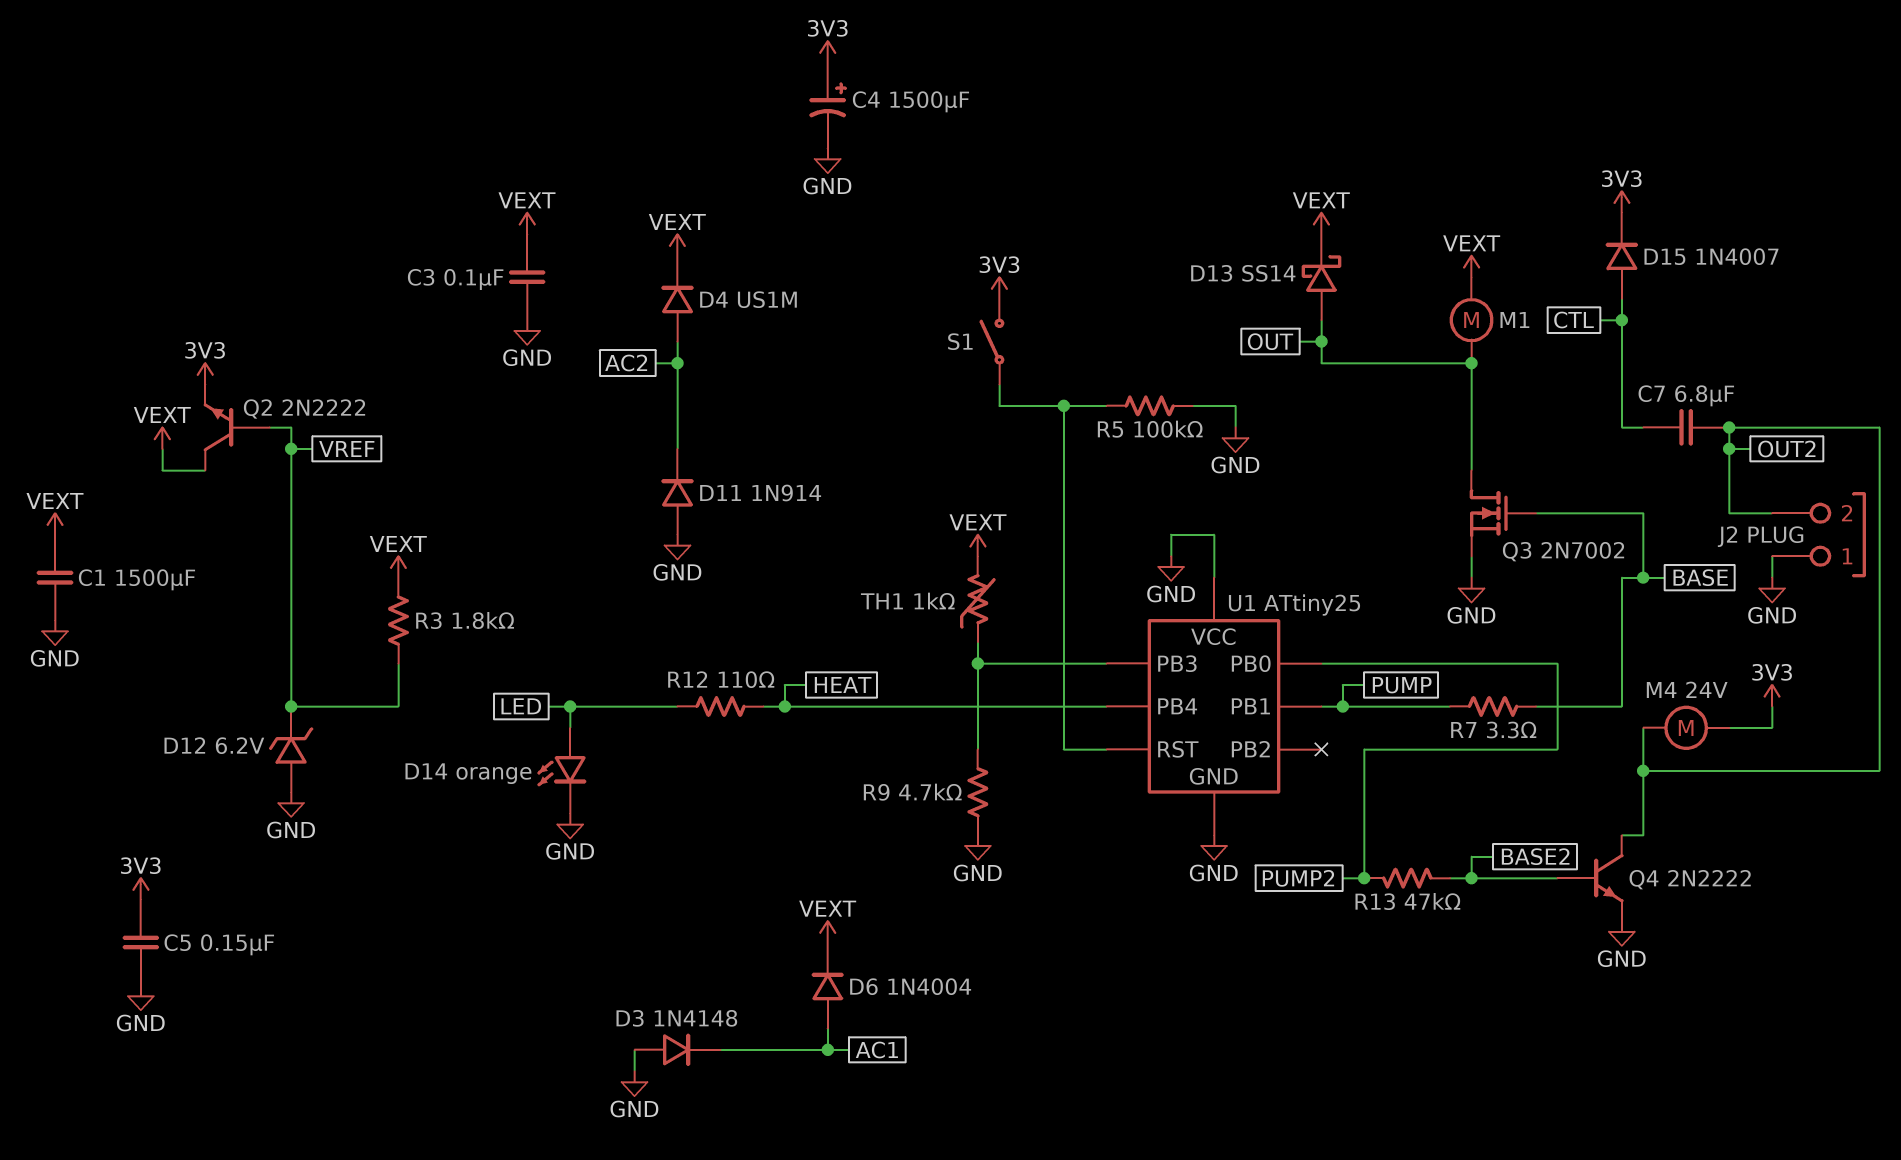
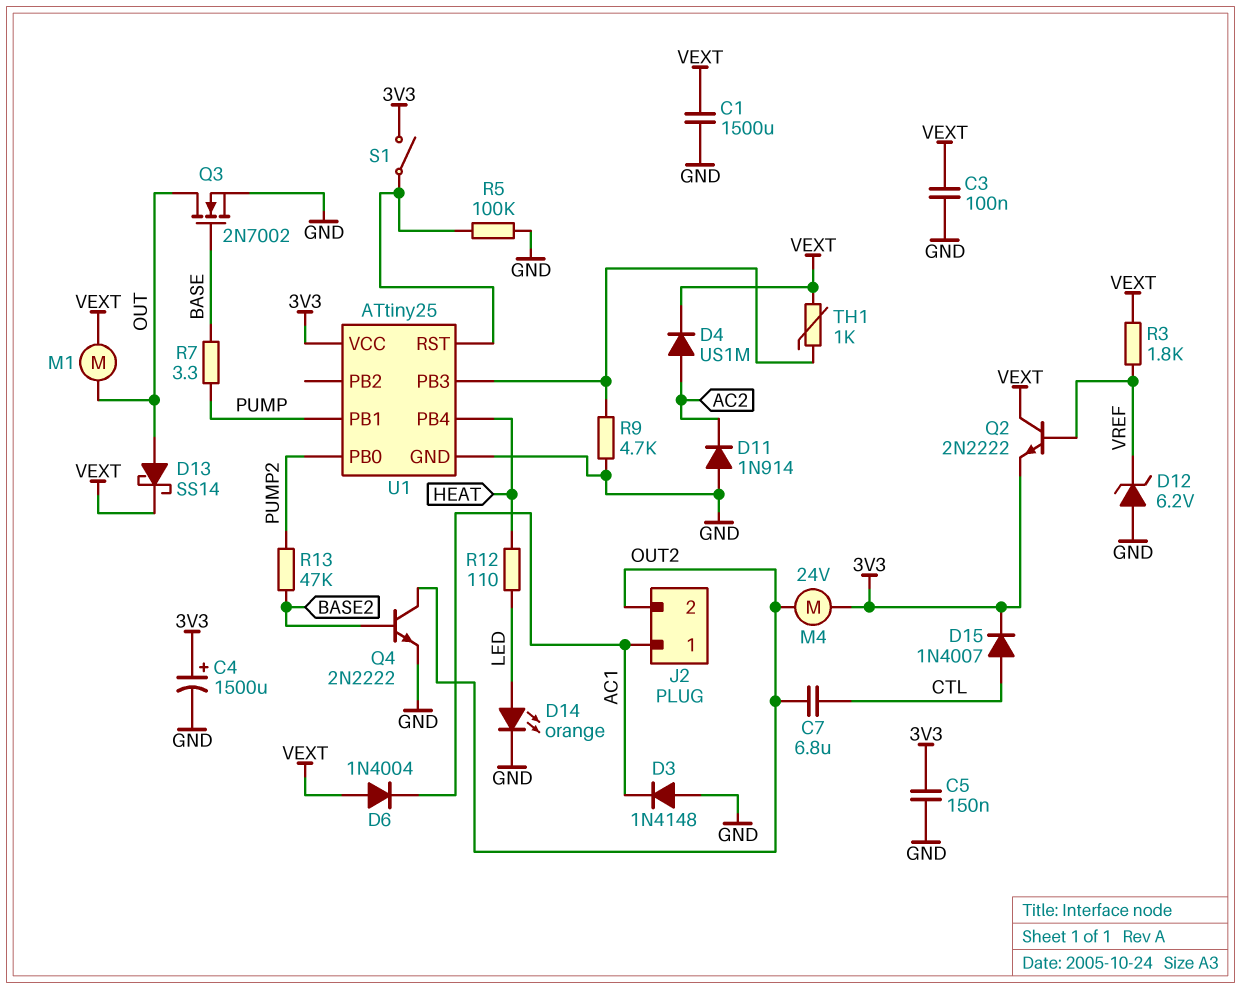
D6: diode 1N4004 (A AC1, K VEXT) -> diode 1N4004 (A VEXT, K AC1)
J2 pin 1: GND -> AC1
U1 pin VCC: GND -> 3V3

